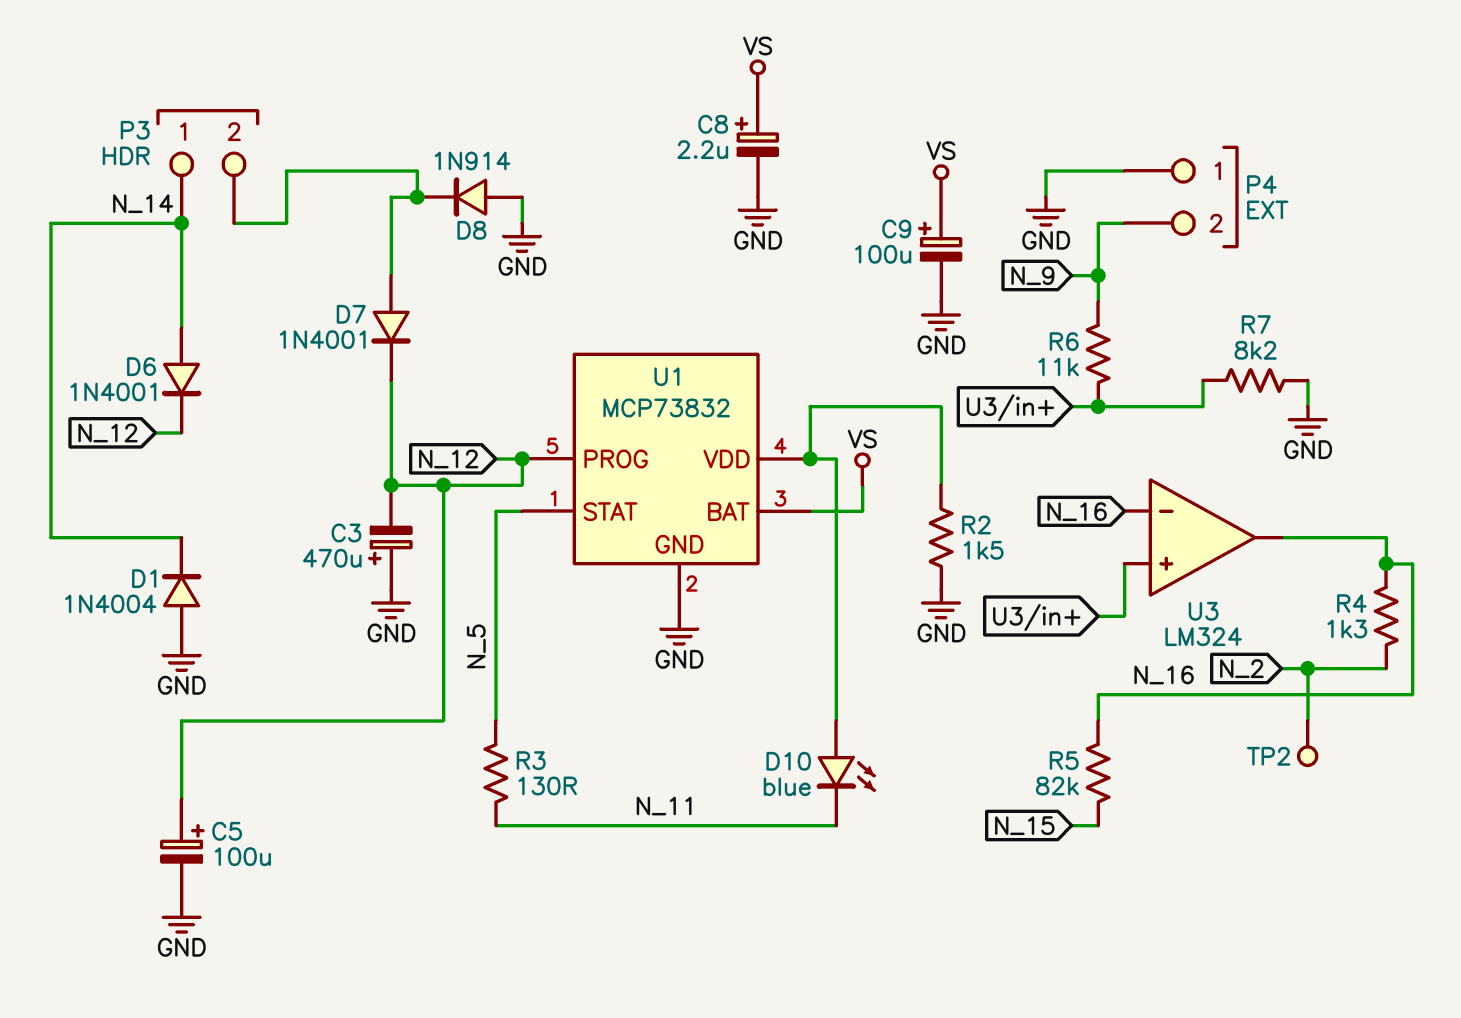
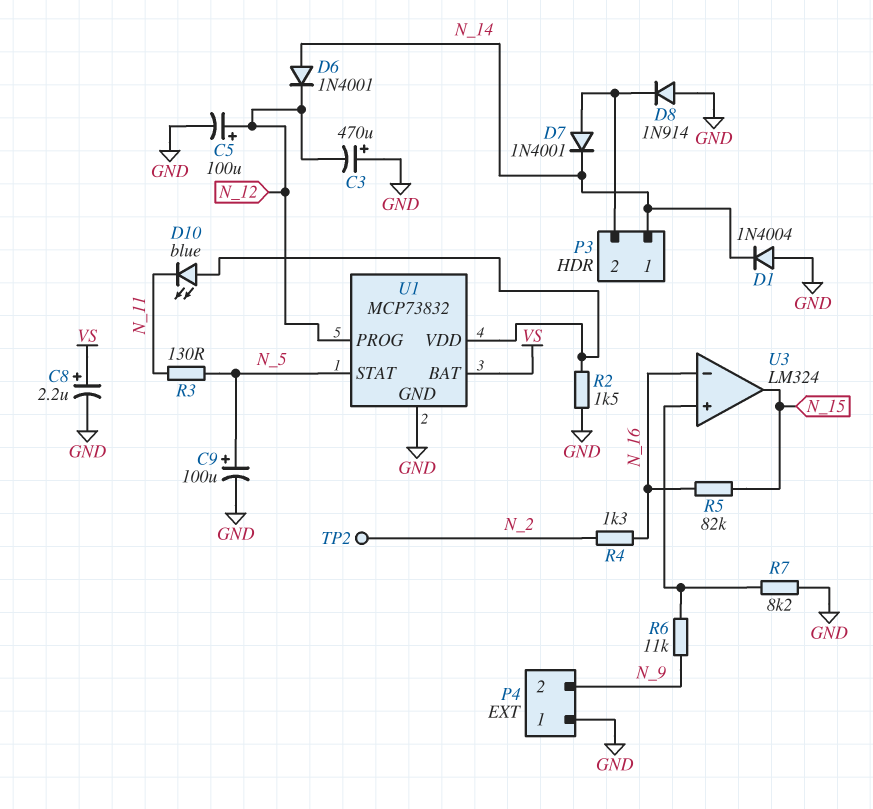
C9: 100uF (plus VS, minus GND) -> 100uF (plus N_5, minus GND)
D7: diode 1N4001 (A P3/2, K N_12) -> diode 1N4001 (A P3/2, K N_14)
U3 pin out: N_16 -> N_15

